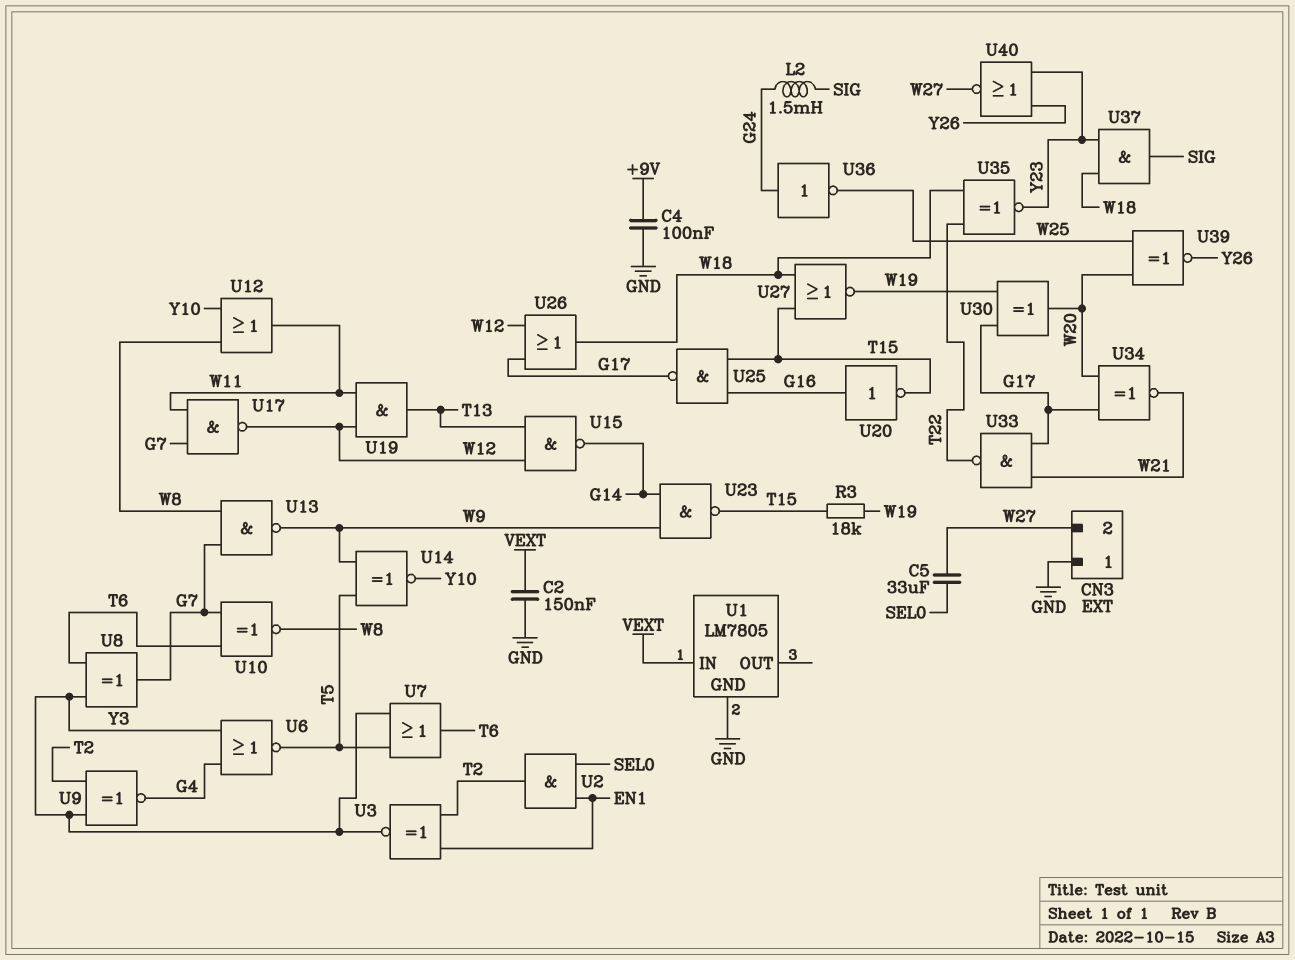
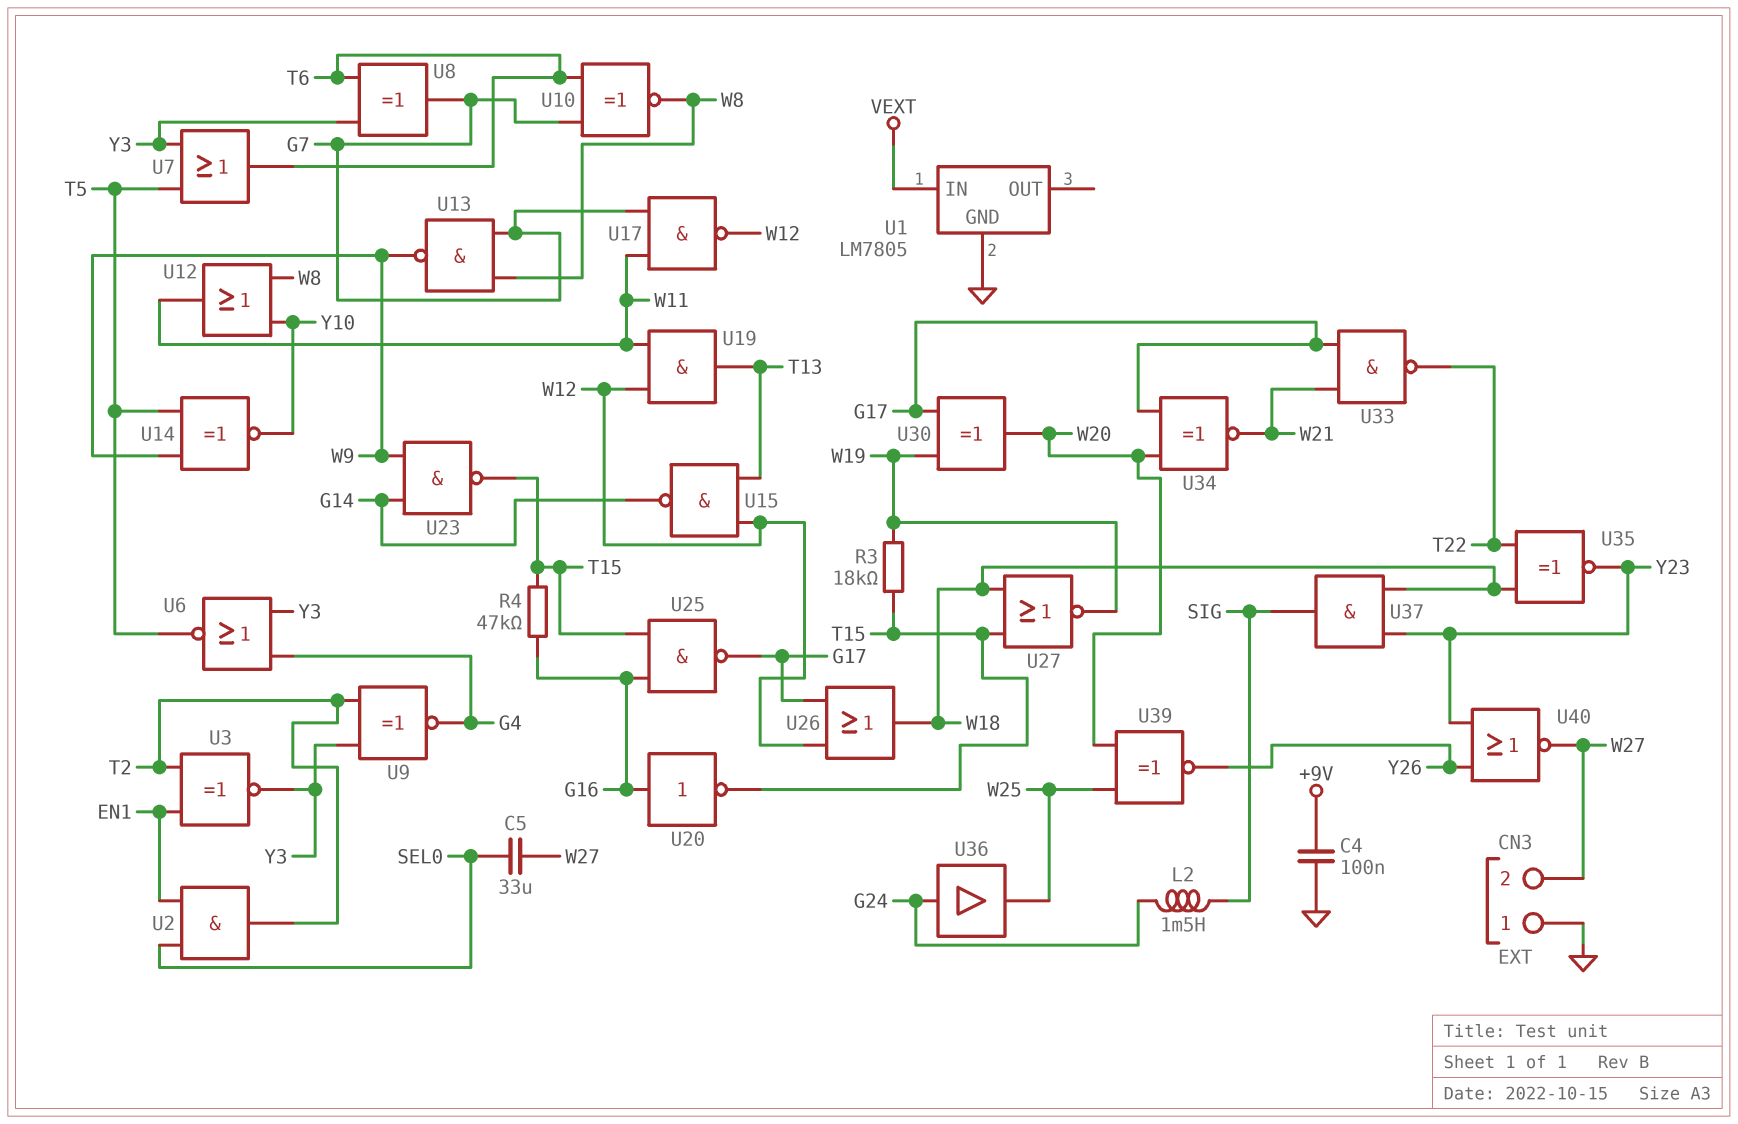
C2: 150nF (GND, VEXT) -> none
R4: none -> 47k (G16, T15)
U36: NOT (in G24, out W25) -> buffer (in G24, out W25)

